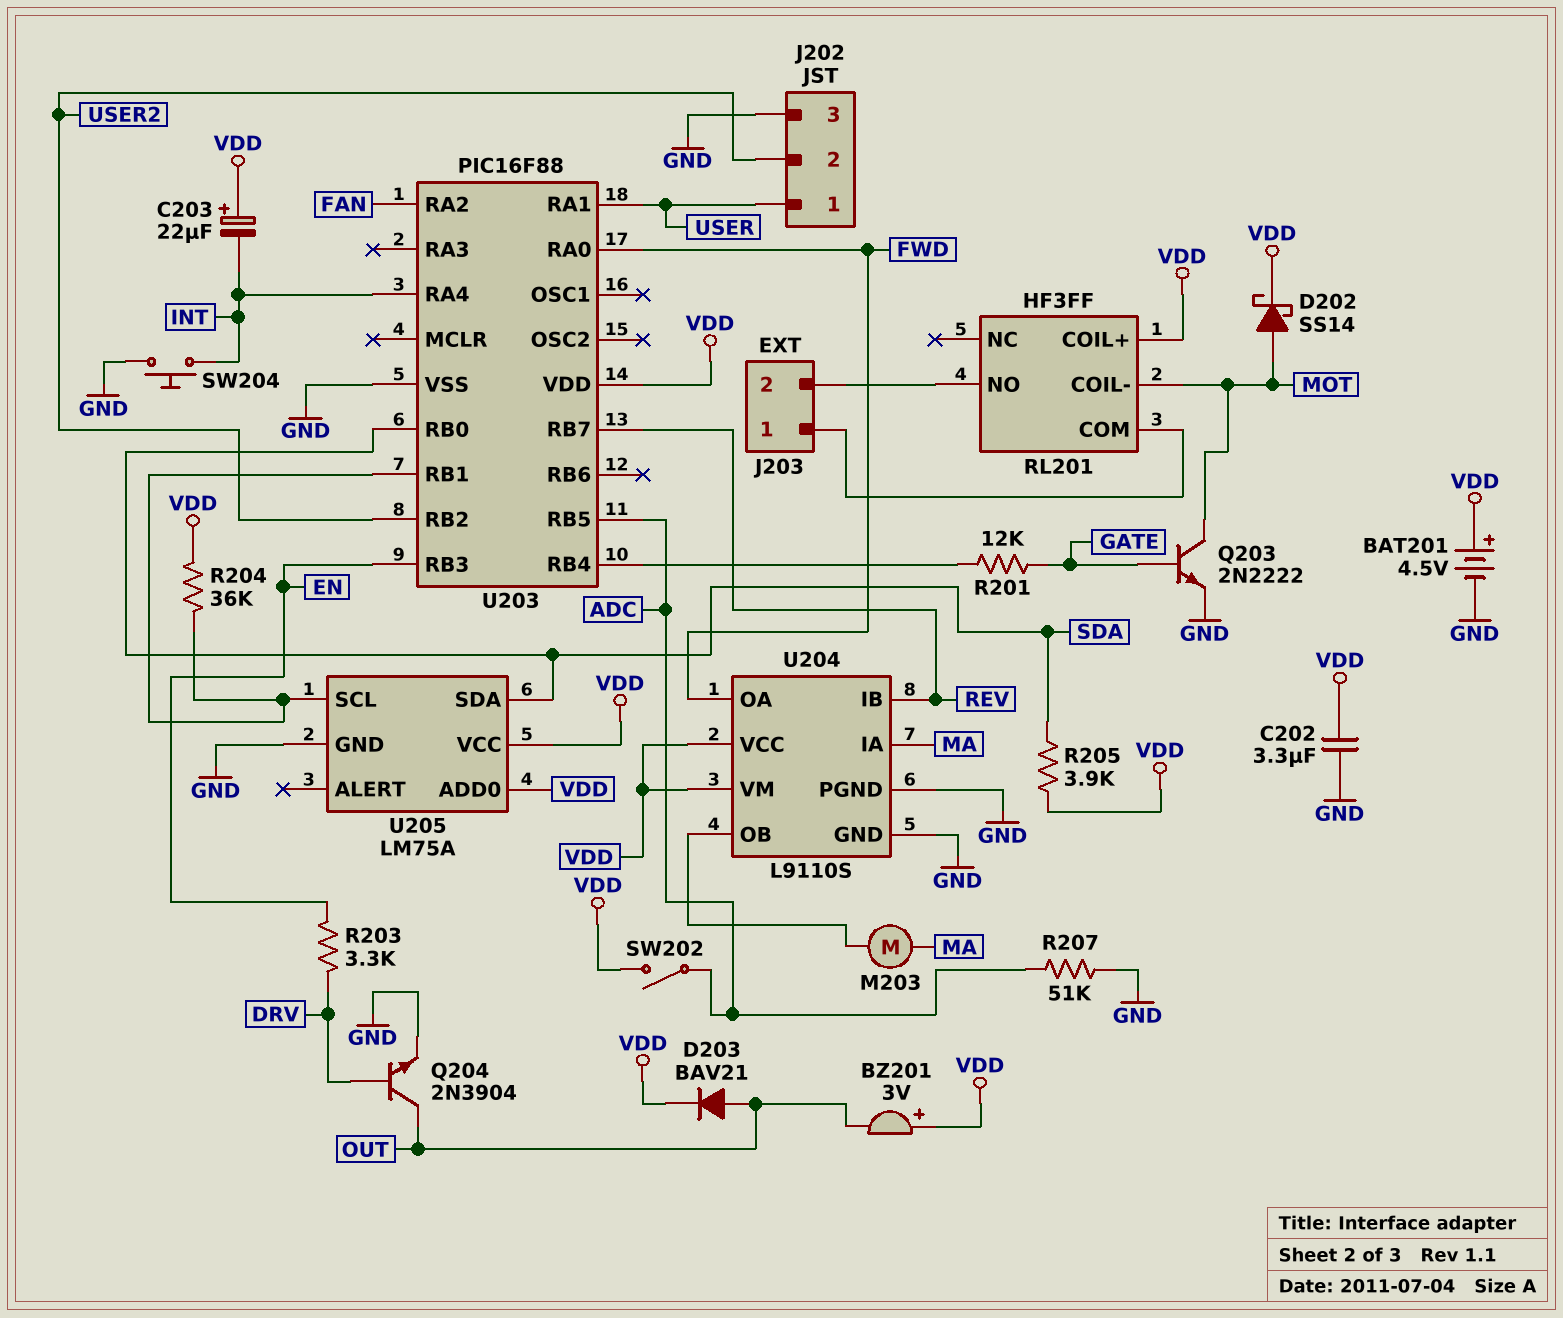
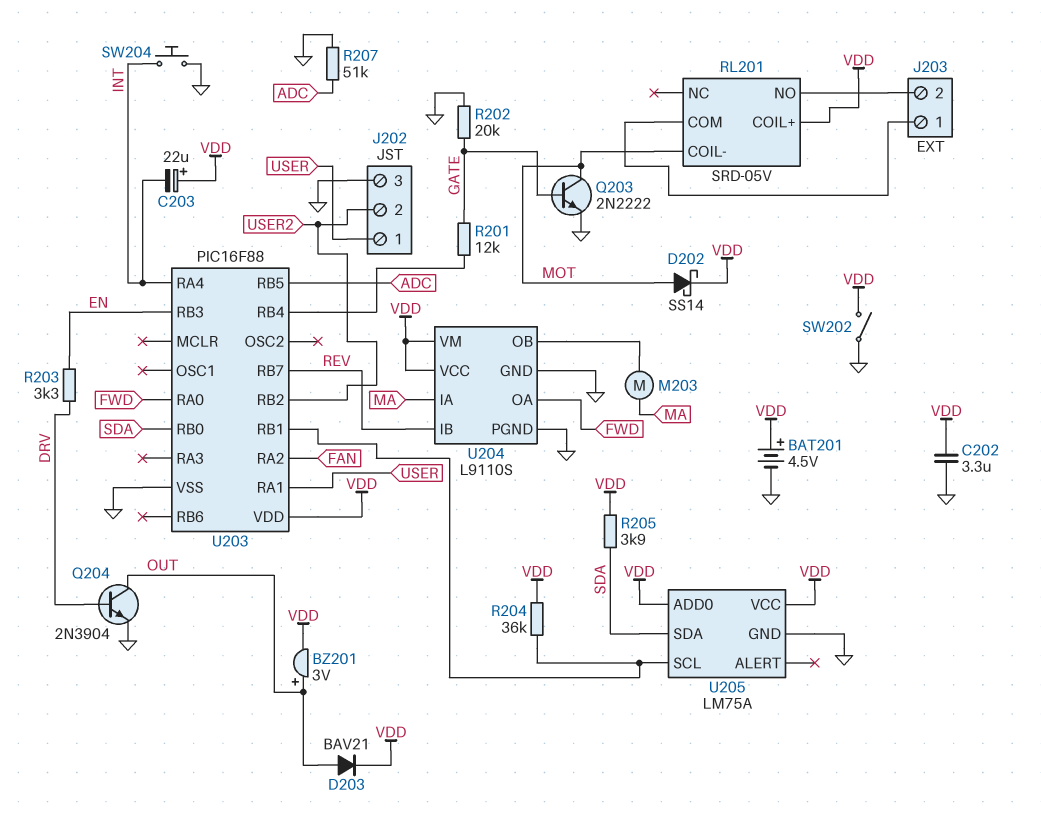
BZ201: buzzer 3V (plus VDD, minus OUT) -> buzzer 3V (plus OUT, minus VDD)
R202: none -> 20k (GATE, GND)
RL201: HF3FF -> SRD-05V
SW202: switch (ADC, VDD) -> switch (GND, VDD)

